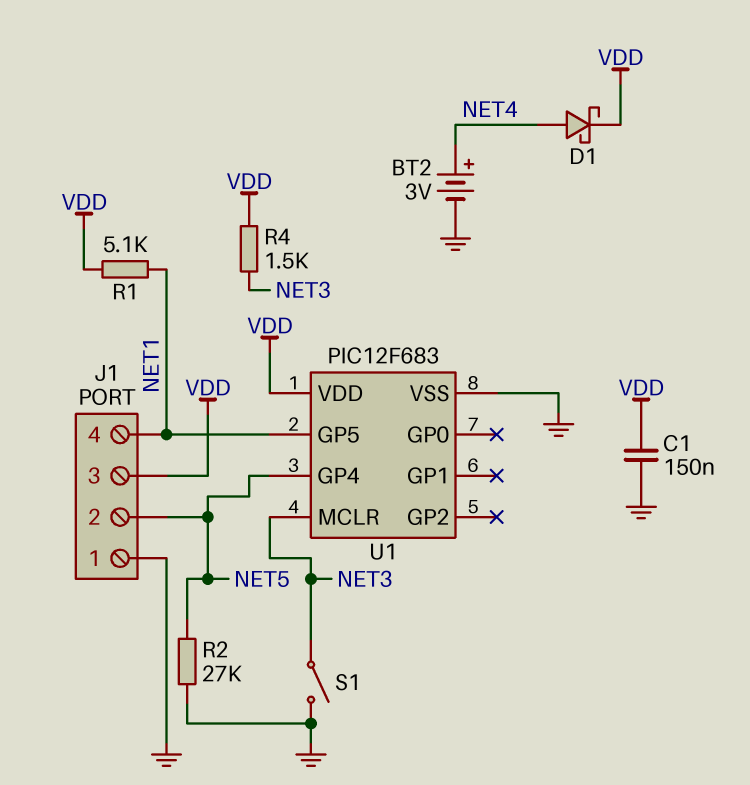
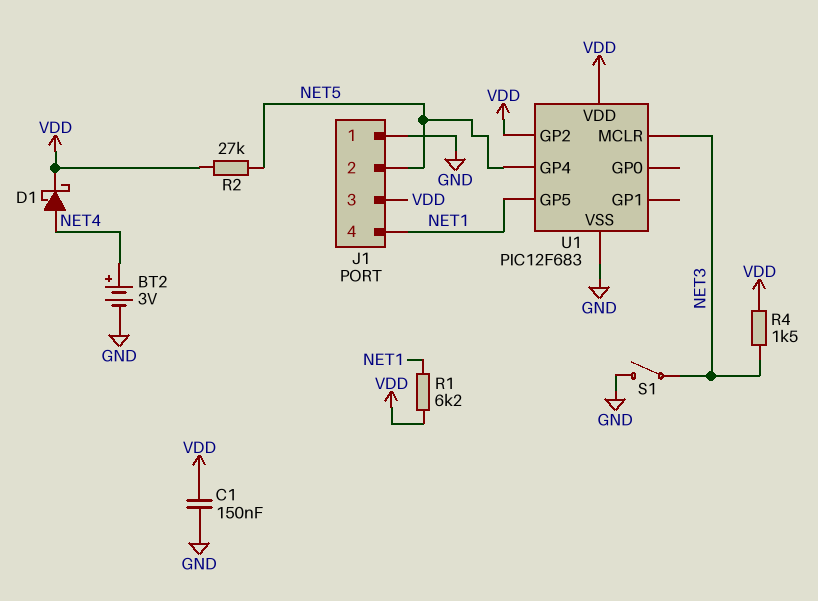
R1: 5.1k (NET1, VDD) -> 6.2k (NET1, VDD)
R2: 27k (GND, NET5) -> 27k (NET5, VDD)
U1 pin GP2: none -> VDD

